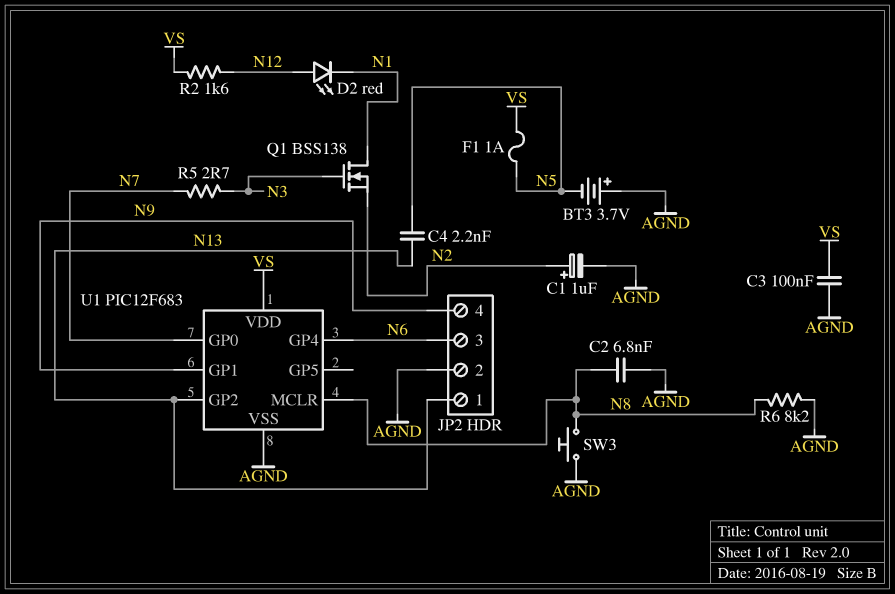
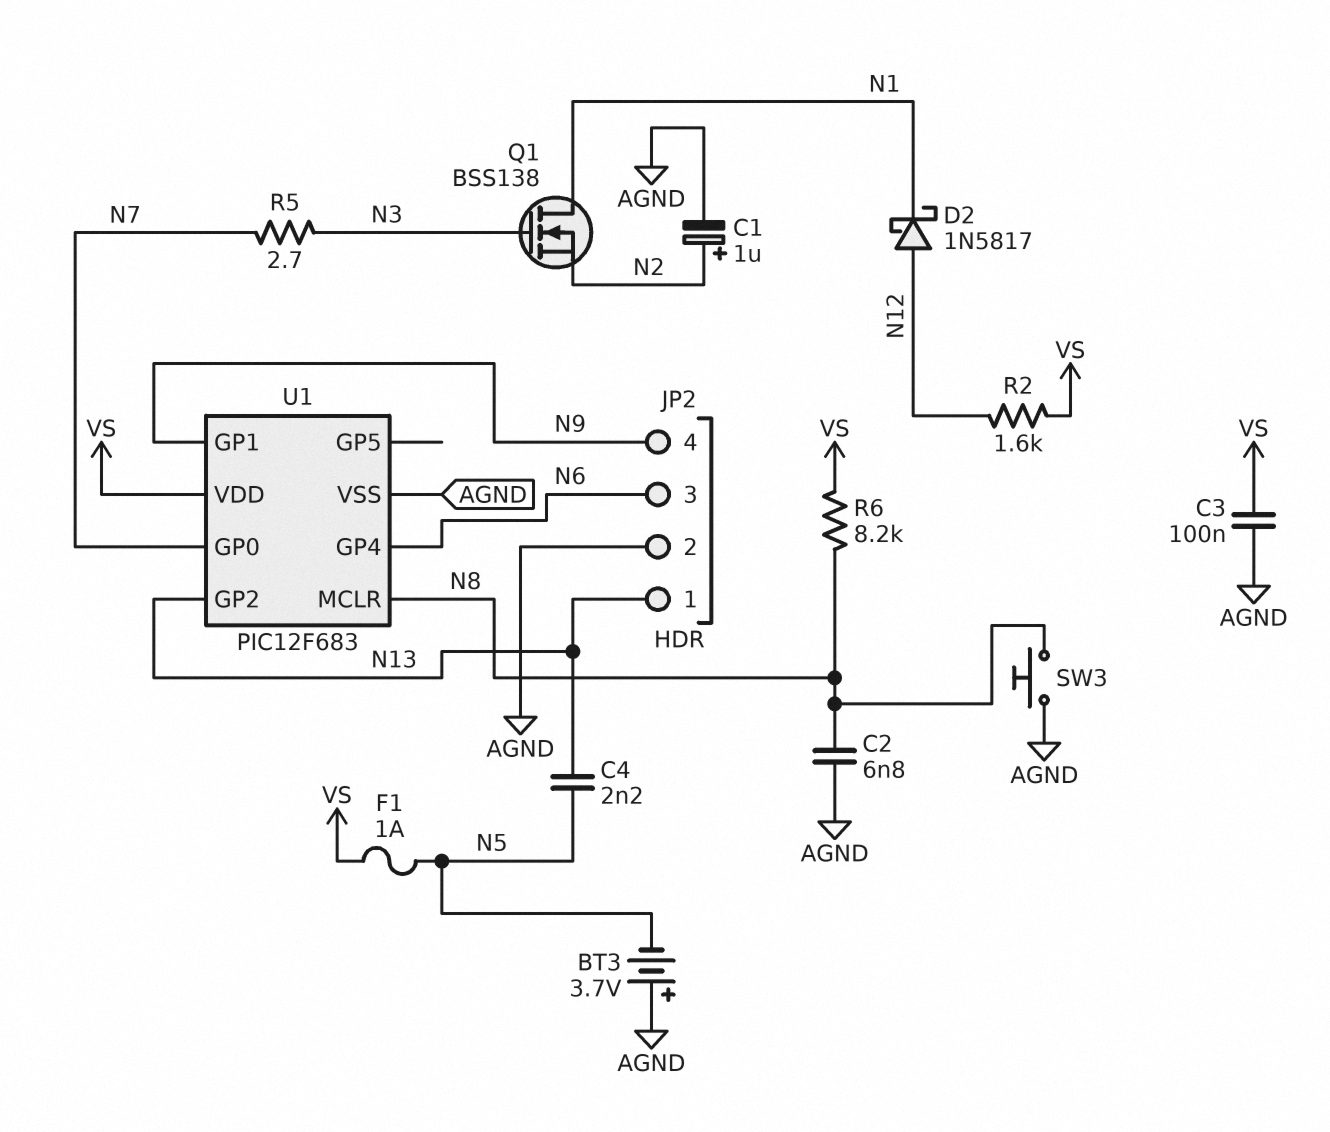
D2: LED red (A N12, K N1) -> schottky 1N5817 (A N12, K N1)
R6: 8.2k (AGND, N8) -> 8.2k (N8, VS)

